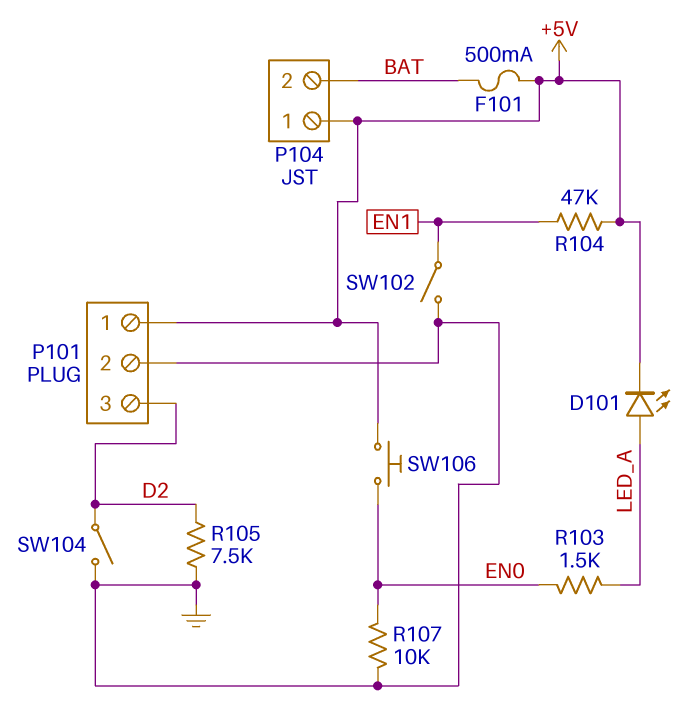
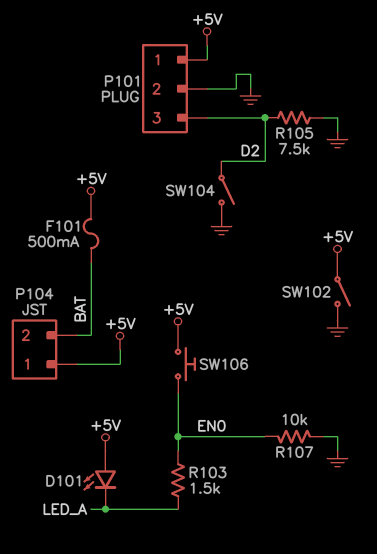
D101: LED (A LED_A, K +5V) -> LED (A +5V, K LED_A)
R104: 47k (+5V, EN1) -> none
SW102: switch (EN1, GND) -> switch (+5V, GND)

